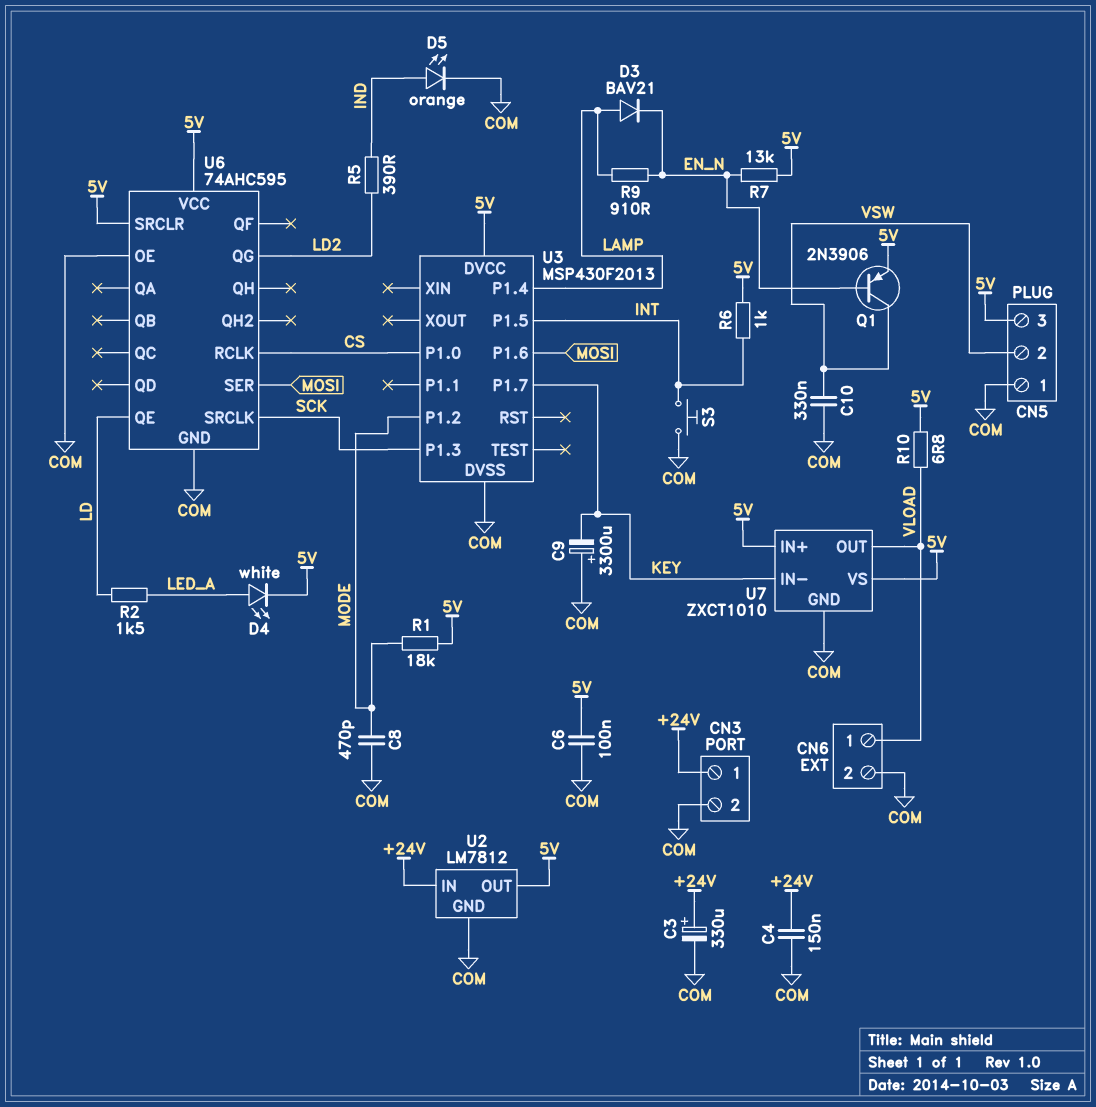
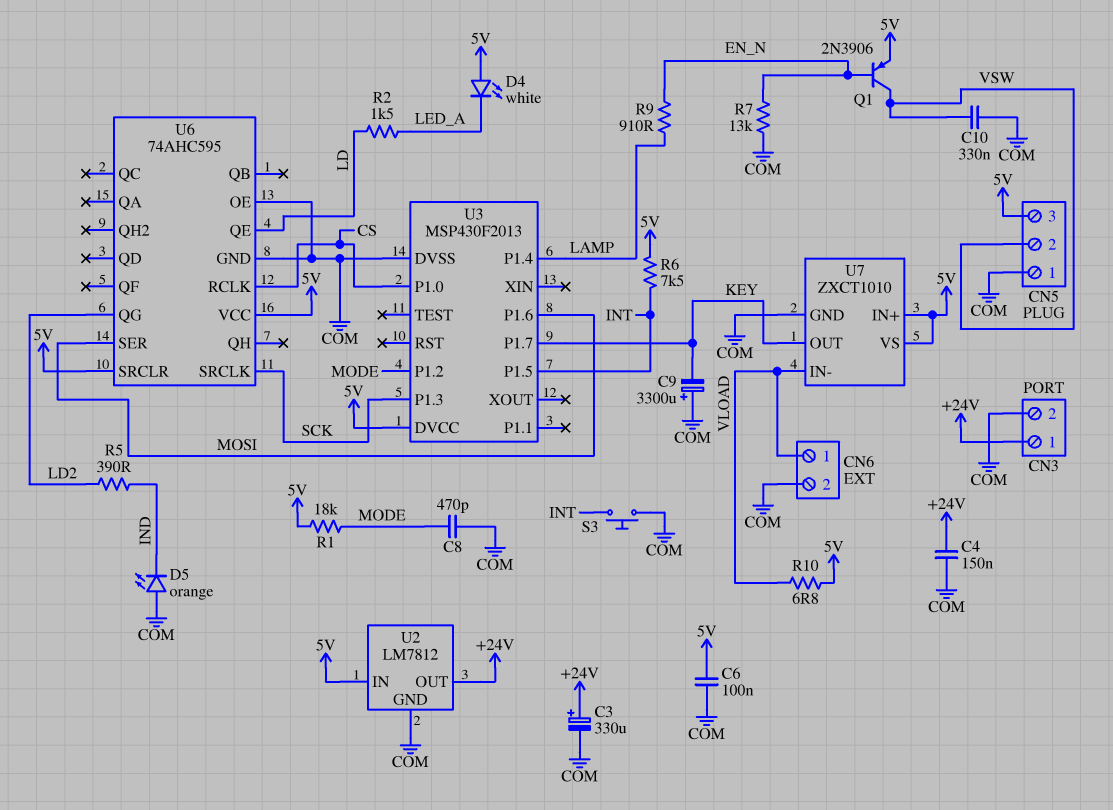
D3: diode BAV21 (A LAMP, K EN_N) -> none
D4: LED white (A LED_A, K 5V) -> LED white (A 5V, K LED_A)
D5: LED orange (A IND, K COM) -> LED orange (A COM, K IND)
R6: 1k (5V, INT) -> 7.5k (5V, INT)
R7: 13k (5V, EN_N) -> 13k (COM, EN_N)
U2 pin IN: +24V -> 5V
U2 pin OUT: 5V -> +24V
U7 pin IN-: KEY -> VLOAD
U7 pin OUT: VLOAD -> KEY

